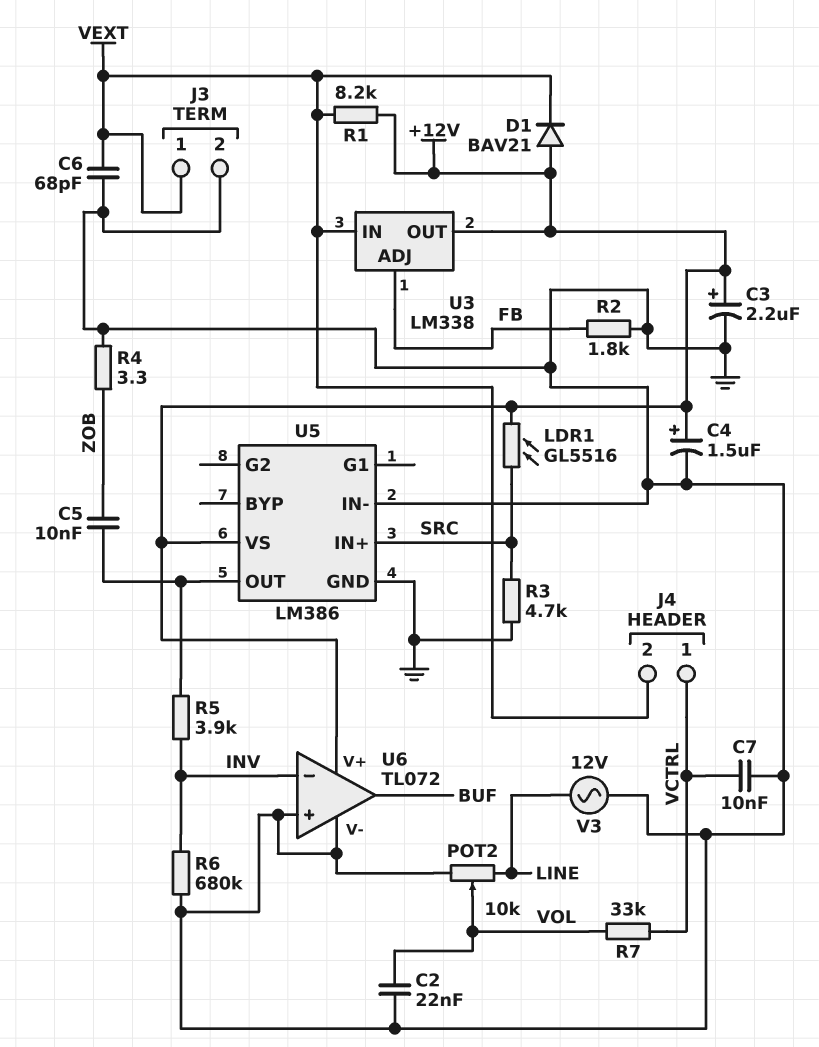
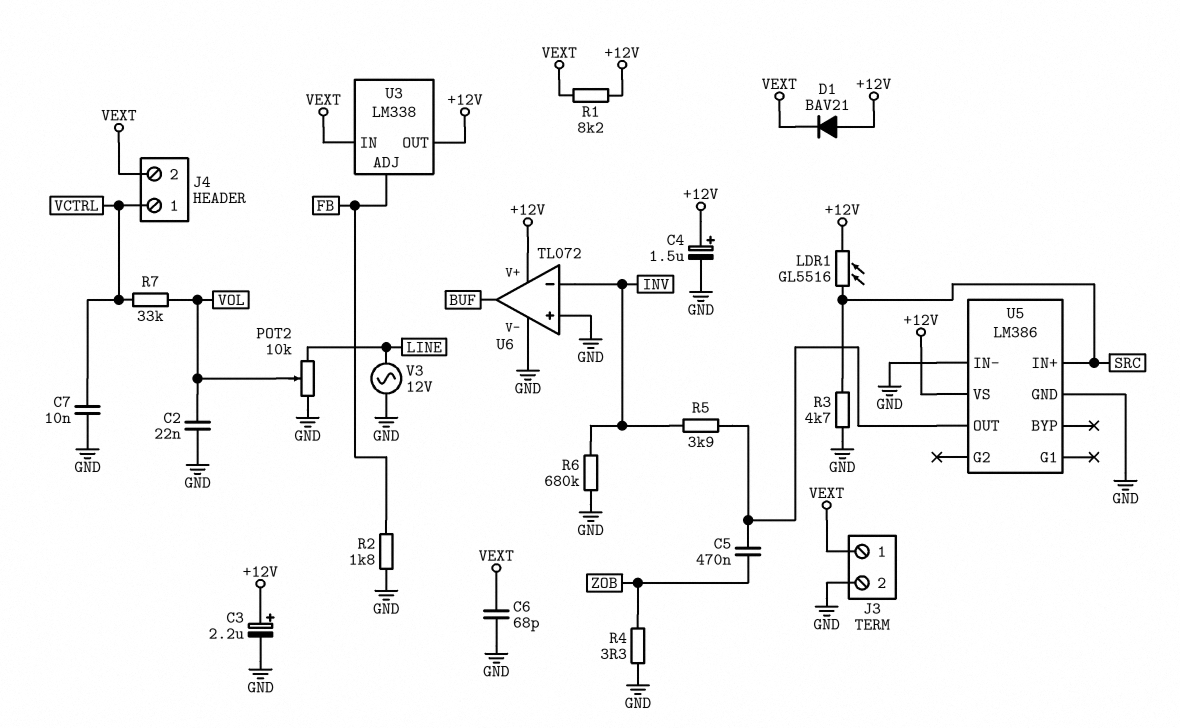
C5: 10nF (U5/OUT, ZOB) -> 470nF (U5/OUT, ZOB)

